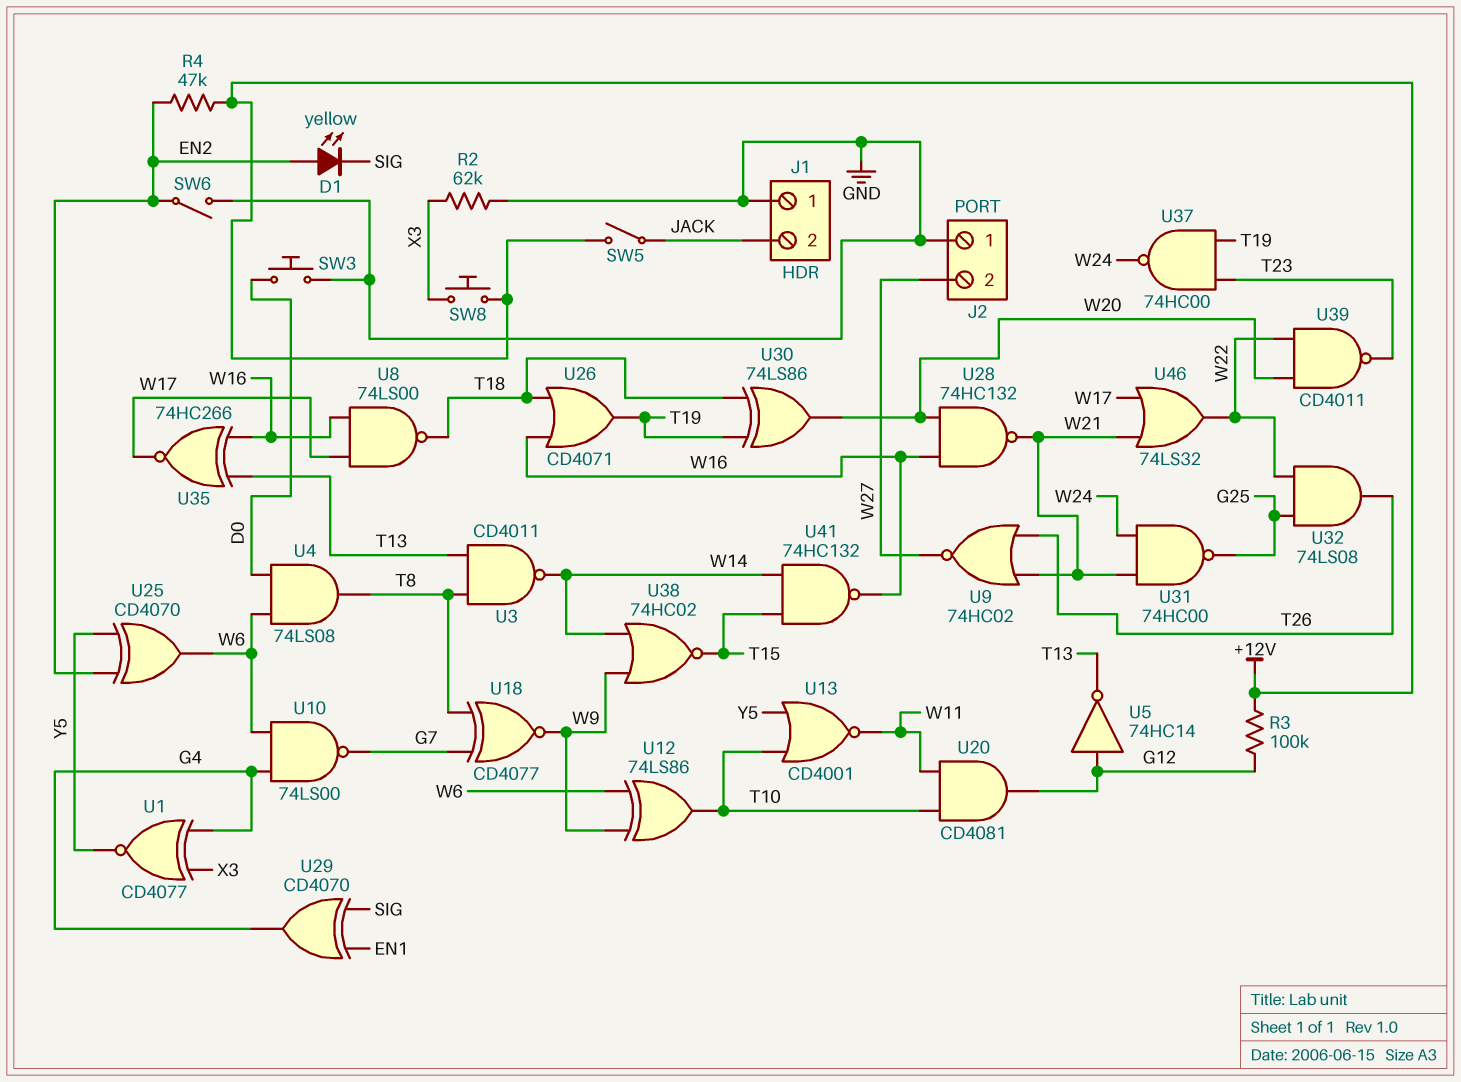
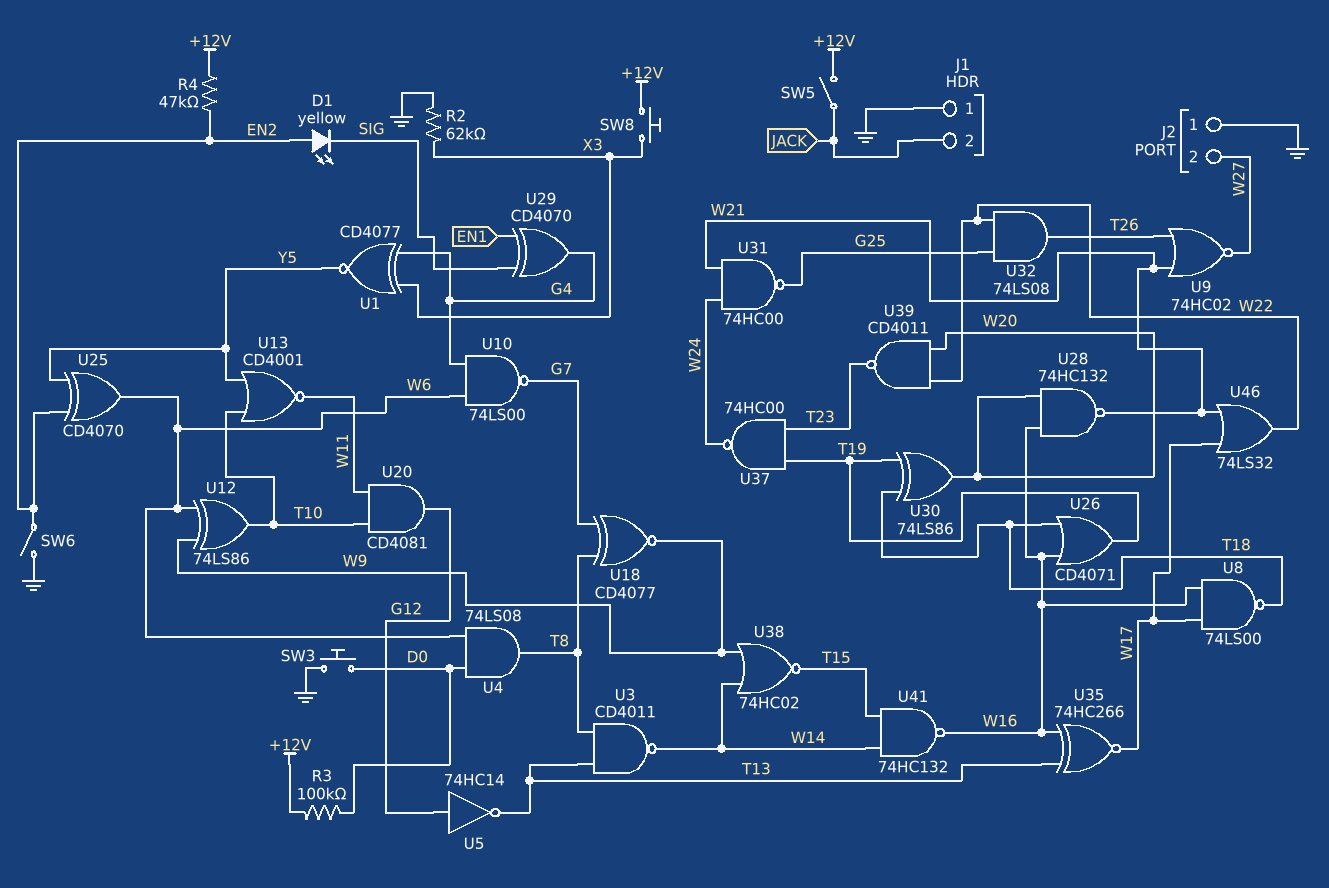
R3: 100k (+12V, G12) -> 100k (+12V, D0)

